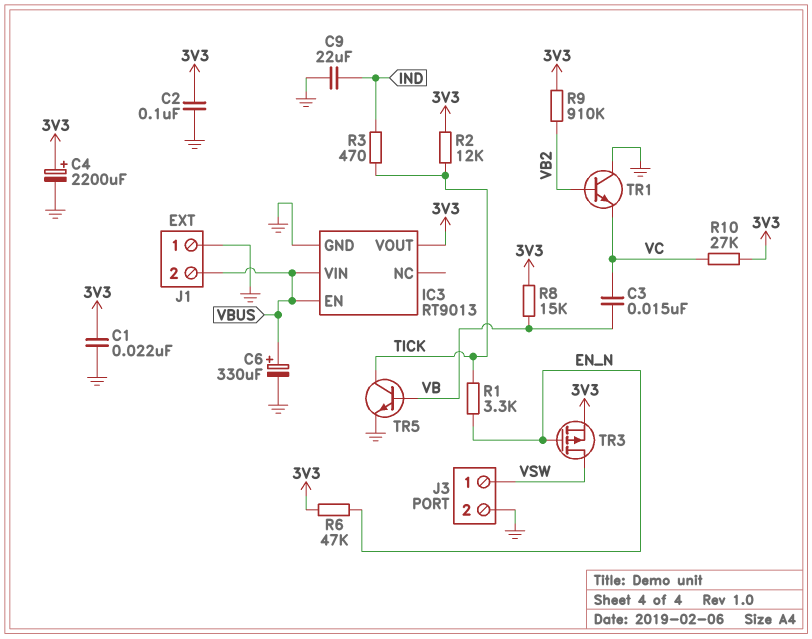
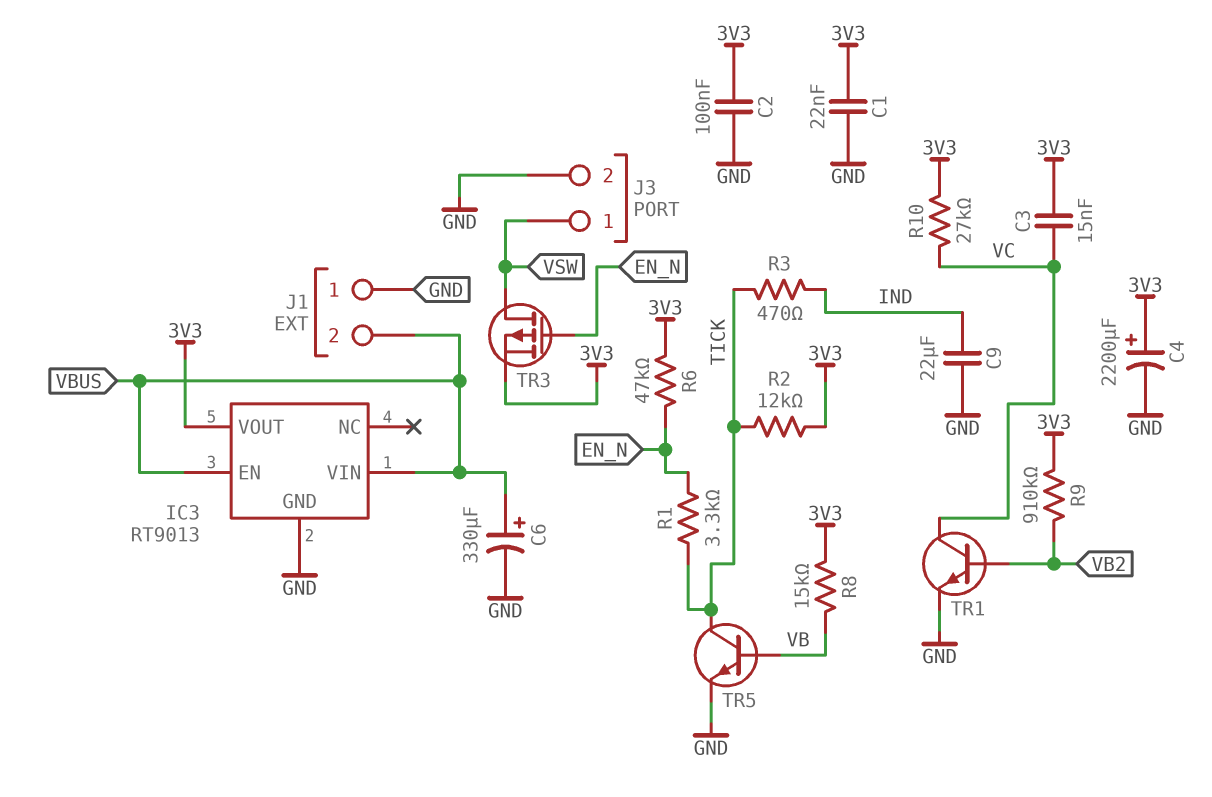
C3: 15nF (VB, VC) -> 15nF (3V3, VC)
TR1: NPN (B VB2, C GND, E VC) -> NPN (B VB2, C VC, E GND)

